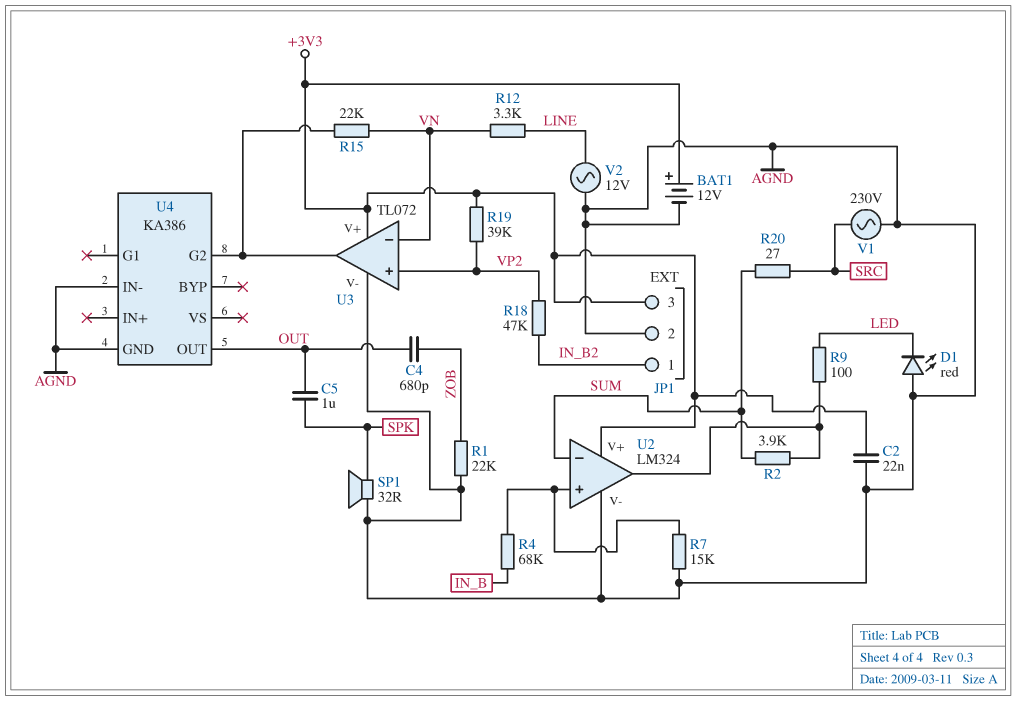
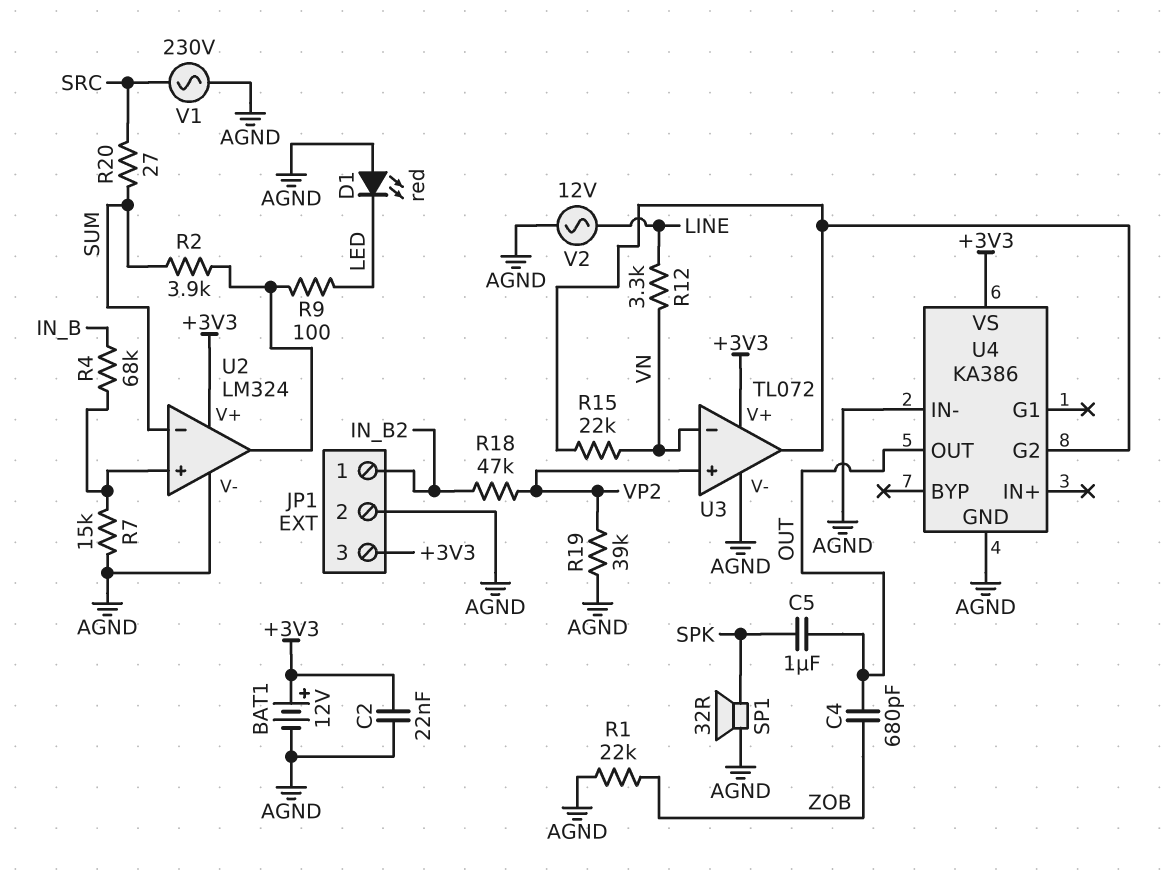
R19: 39k (+3V3, VP2) -> 39k (AGND, VP2)
U4 pin VS: none -> +3V3

